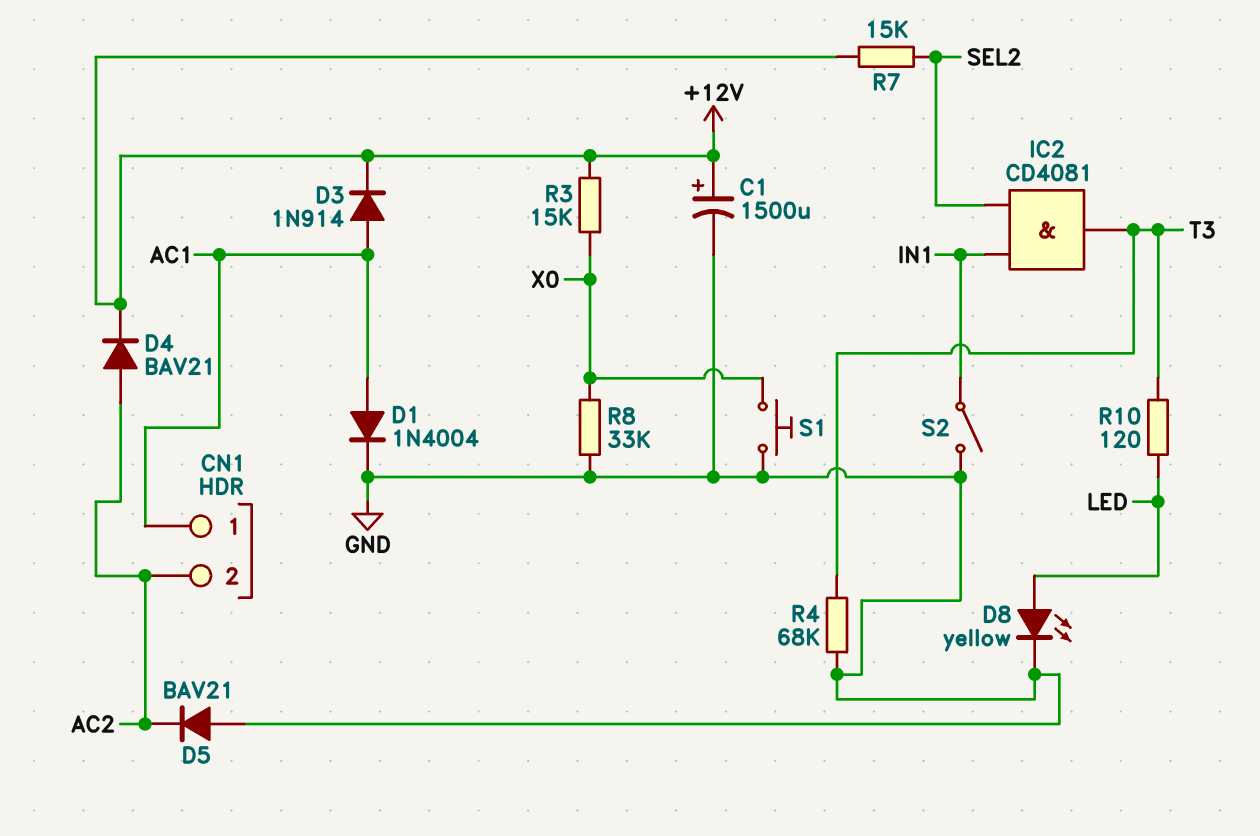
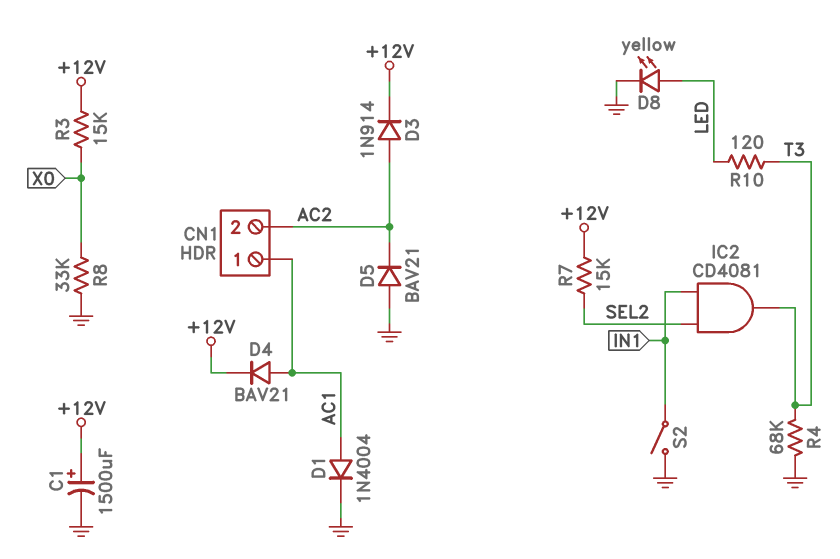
D3: diode 1N914 (A AC1, K +12V) -> diode 1N914 (A AC2, K +12V)
D4: diode BAV21 (A AC2, K +12V) -> diode BAV21 (A AC1, K +12V)
S1: button (GND, X0) -> none

